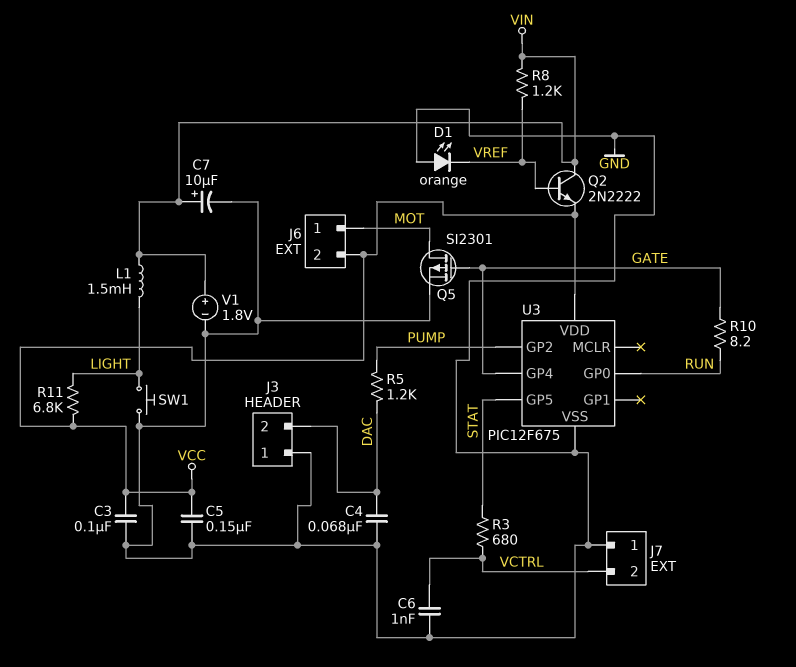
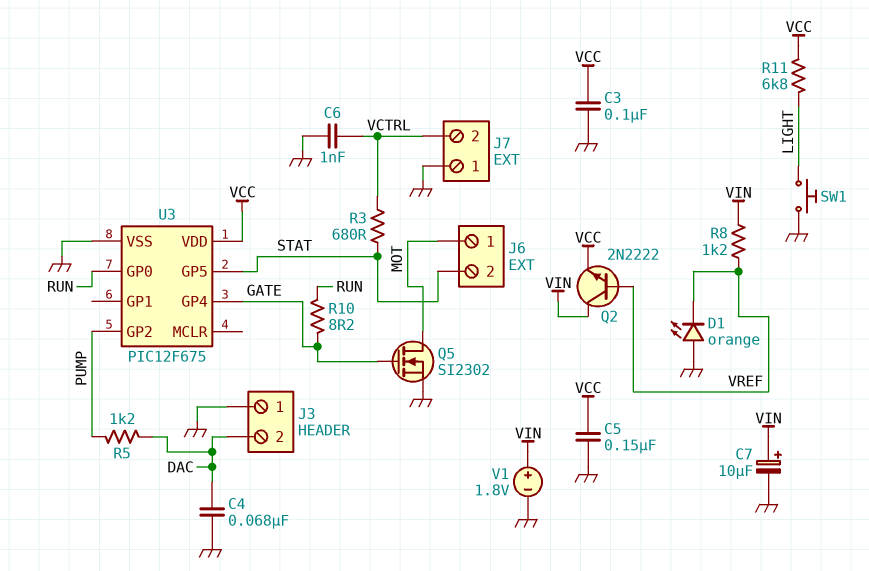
J6 pin 2: VCC -> STAT
L1: 1.5mH (LIGHT, VIN) -> none
Q5: PMOS SI2301 (G GATE, D MOT, S GND) -> NMOS SI2302 (G GATE, D MOT, S GND)

